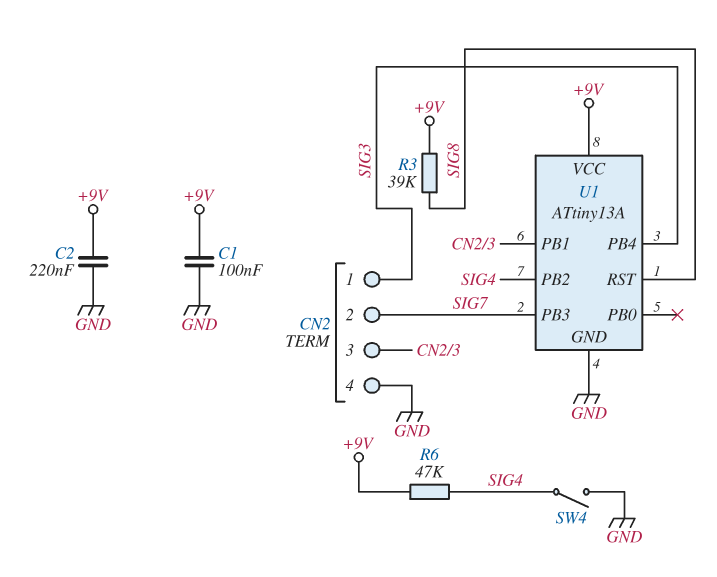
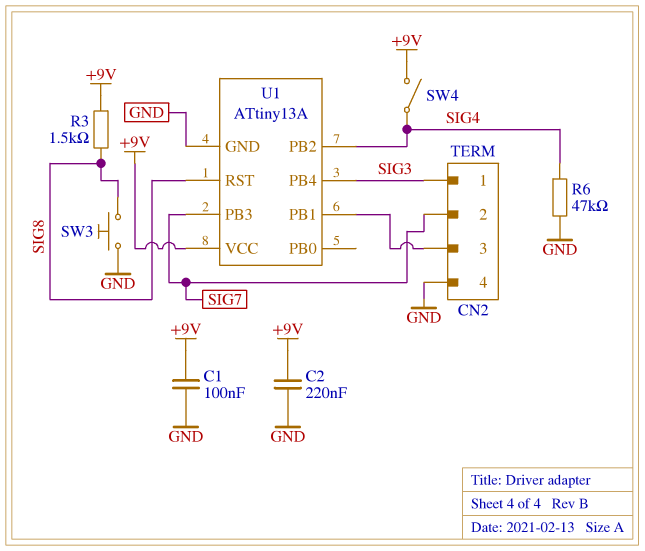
R3: 39k (+9V, SIG8) -> 1.5k (+9V, SIG8)
R6: 47k (+9V, SIG4) -> 47k (GND, SIG4)
SW3: none -> button (GND, SIG8)
SW4: switch (GND, SIG4) -> switch (+9V, SIG4)

